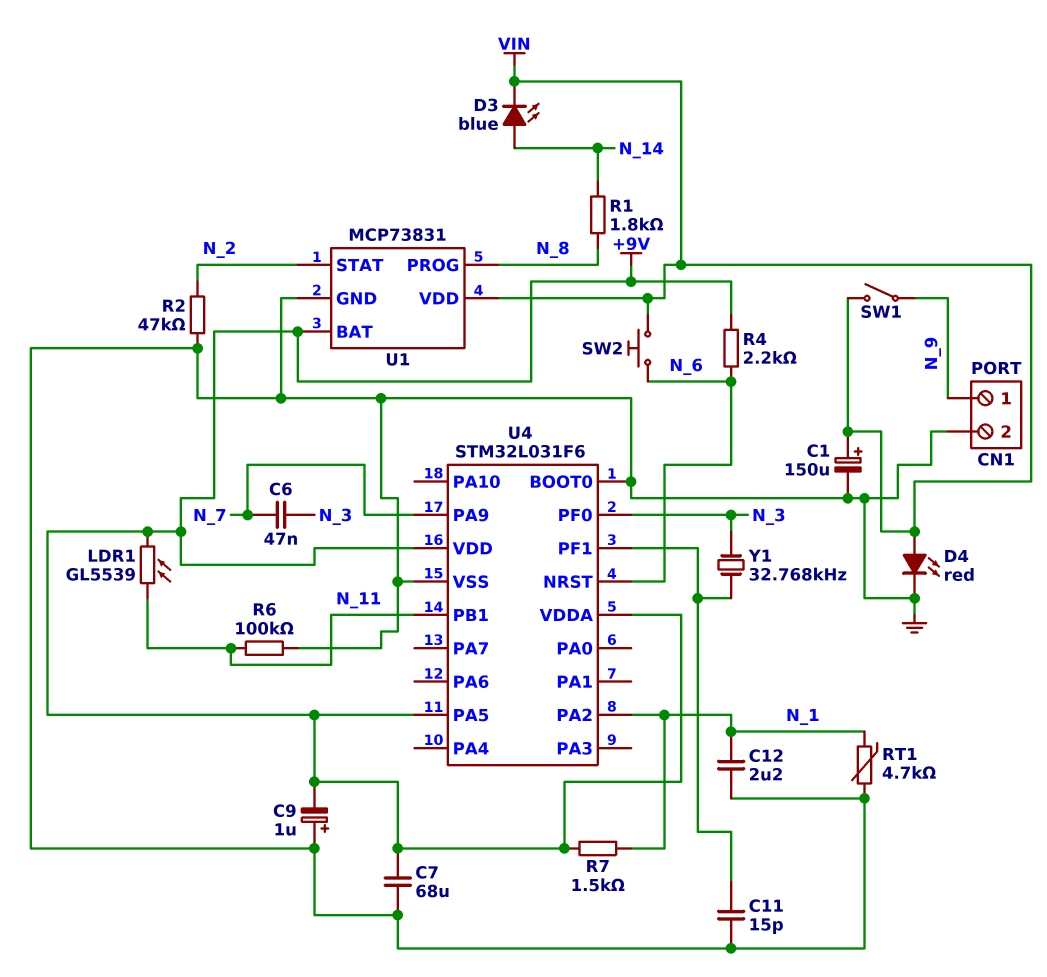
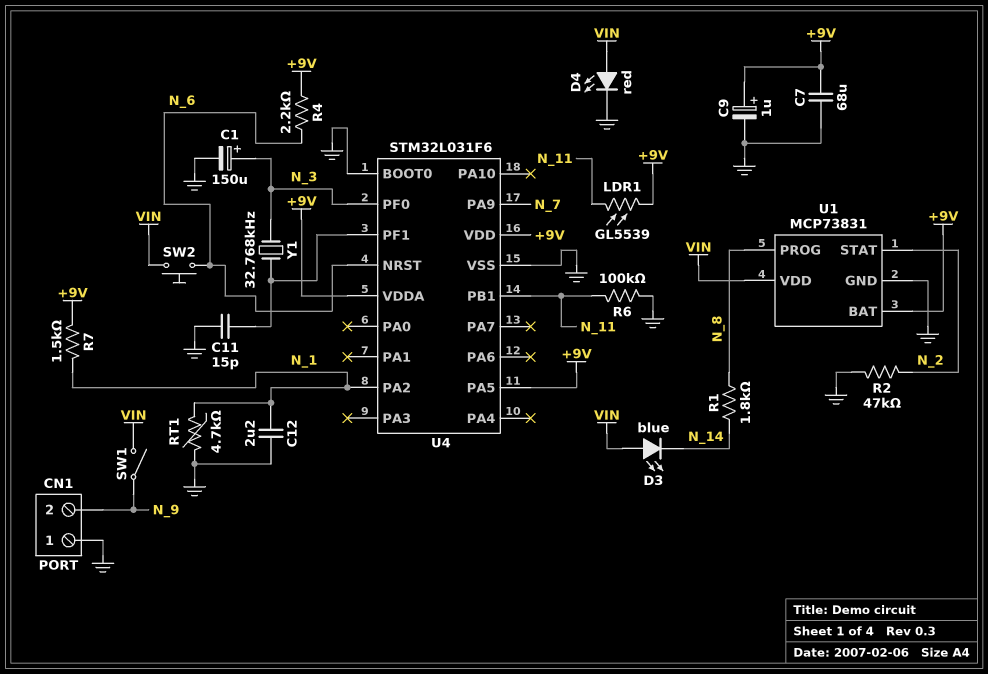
C1: 150uF (plus VIN, minus GND) -> 150uF (plus N_3, minus GND)
C6: 47nF (N_3, N_7) -> none
C9: 1uF (plus GND, minus +9V) -> 1uF (plus +9V, minus GND)
CN1 pin 1: N_9 -> GND
CN1 pin 2: GND -> N_9
D3: LED blue (A N_14, K VIN) -> LED blue (A VIN, K N_14)

